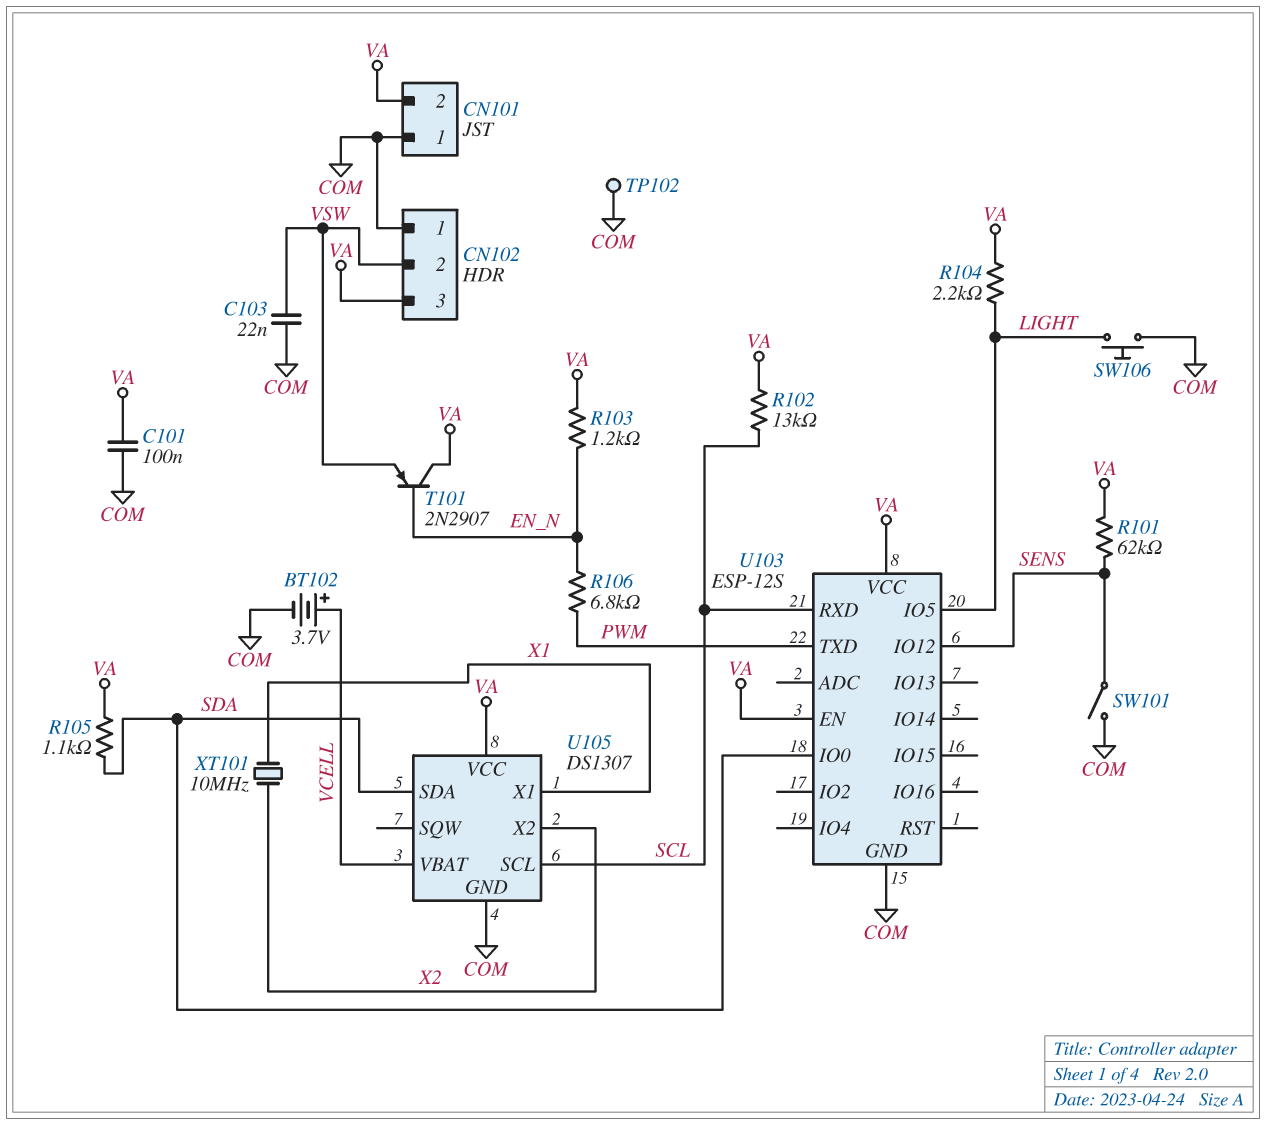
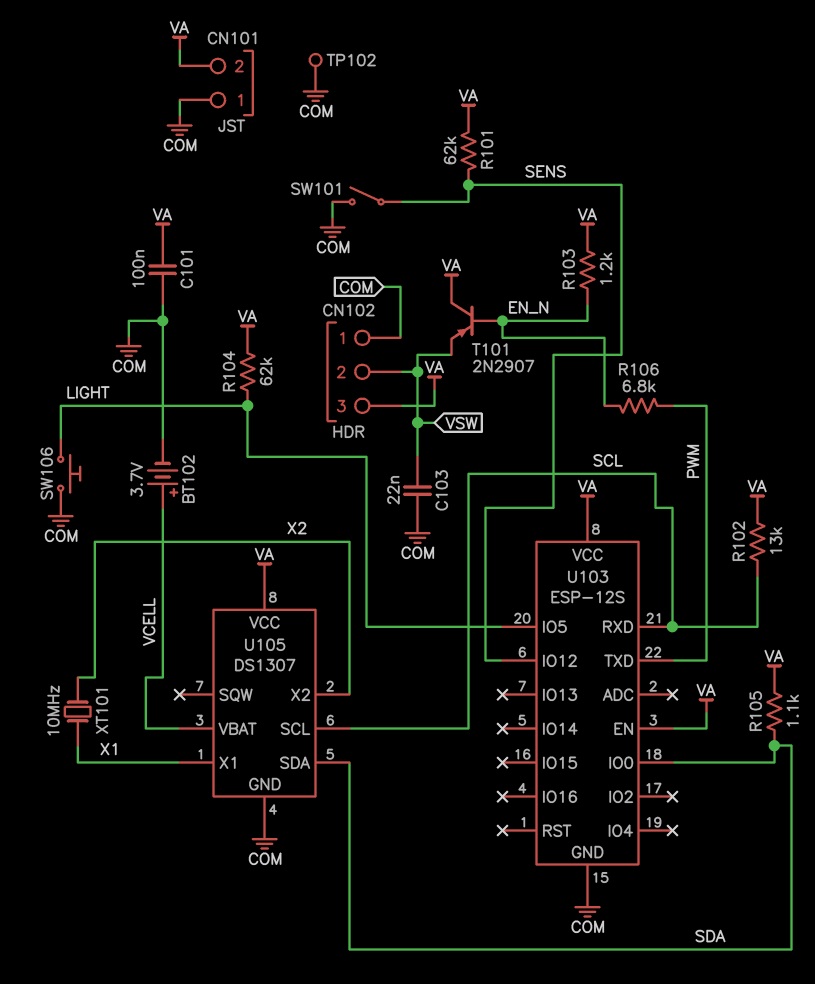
R104: 2.2k (LIGHT, VA) -> 62k (LIGHT, VA)

